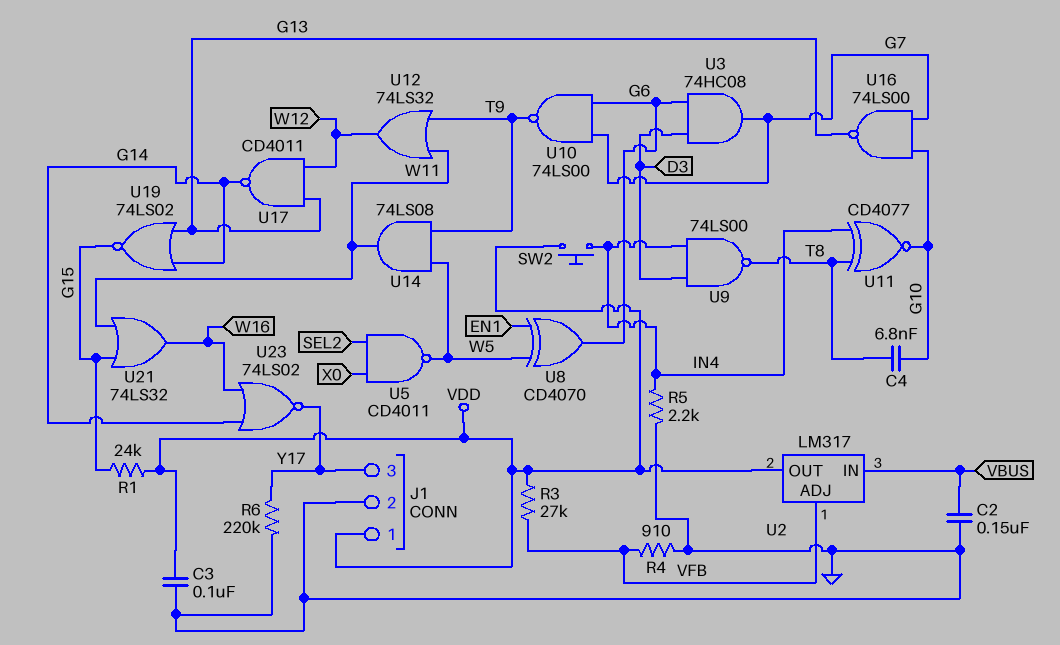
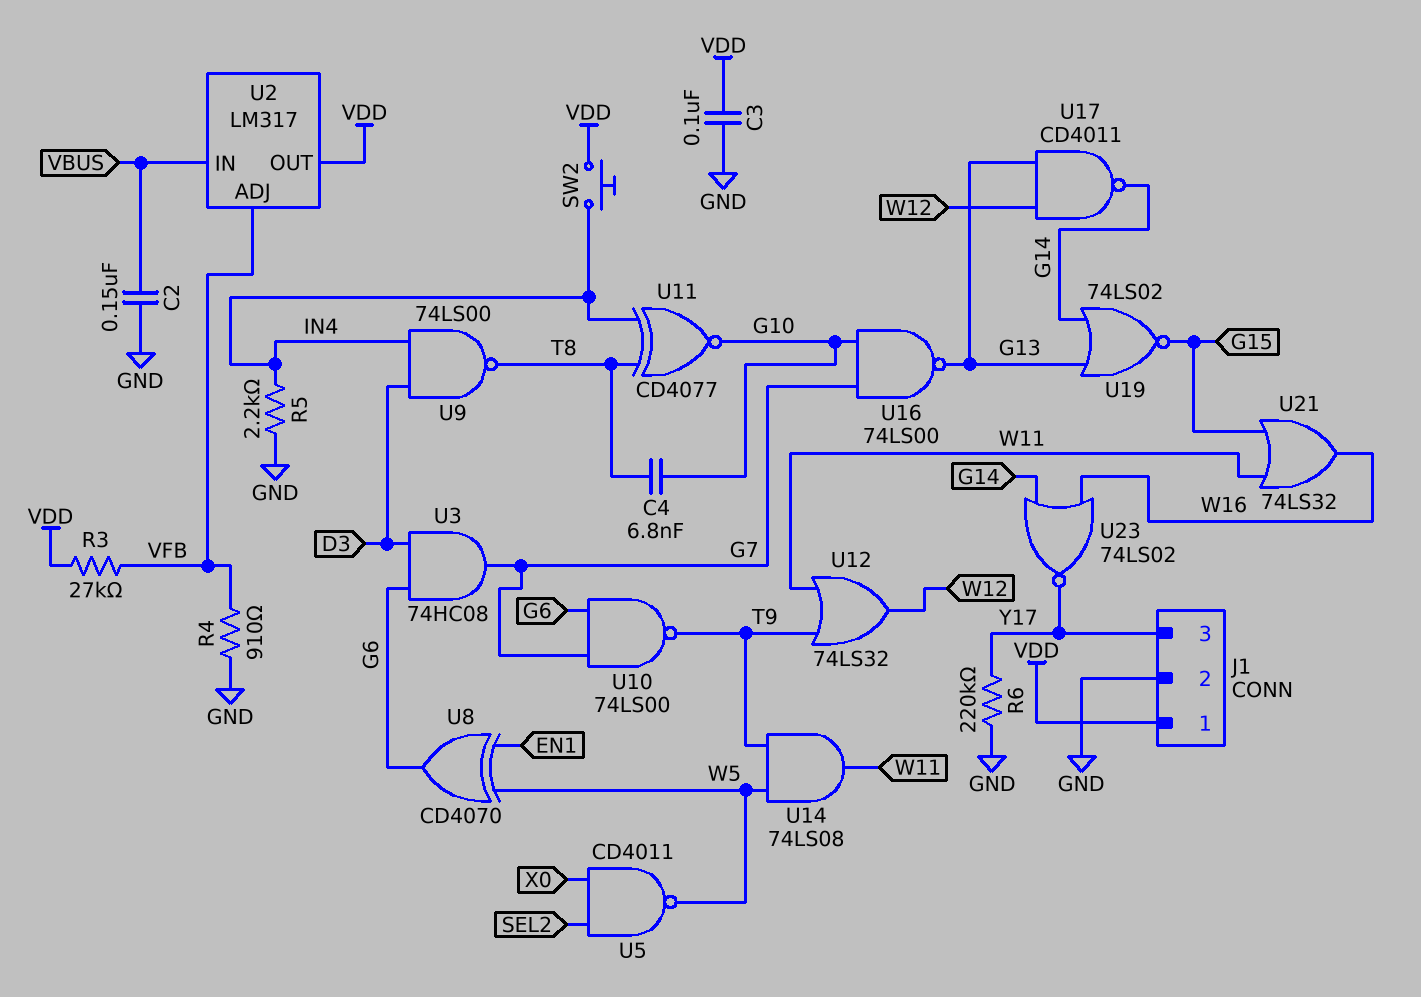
R1: 24k (G15, VDD) -> none

